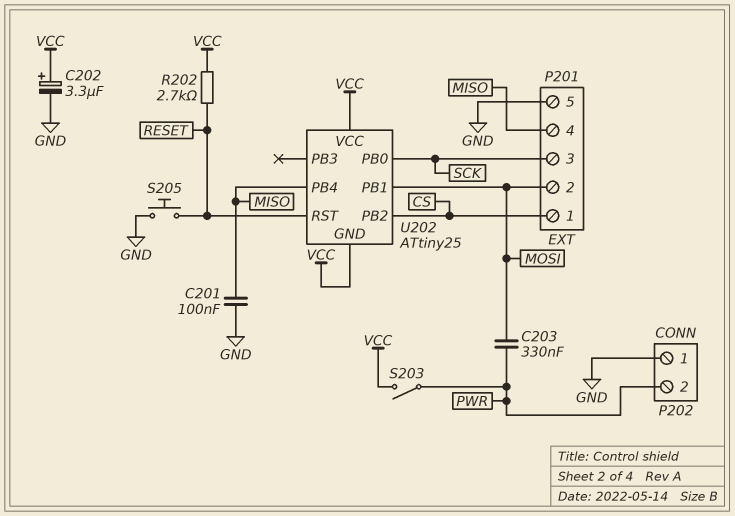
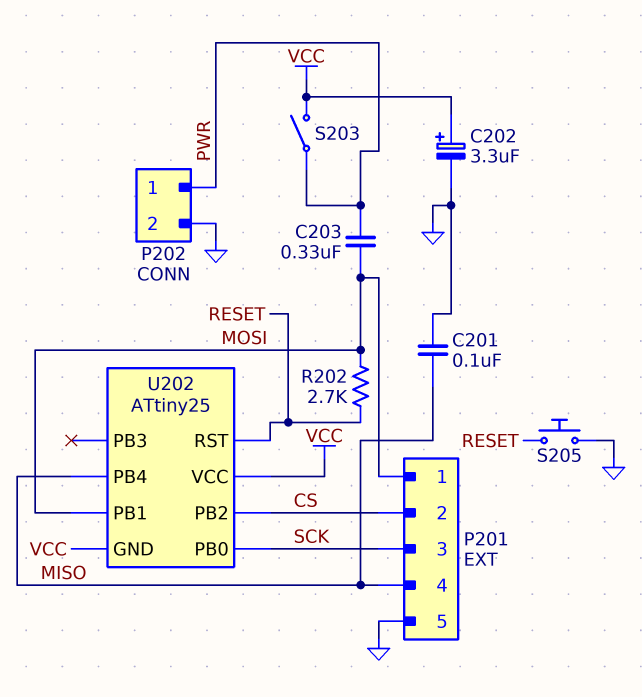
P201 pin 1: CS -> MOSI
P201 pin 2: MOSI -> CS
P202 pin 1: GND -> PWR
P202 pin 2: PWR -> GND
R202: 2.7k (RESET, VCC) -> 2.7k (MOSI, RESET)

